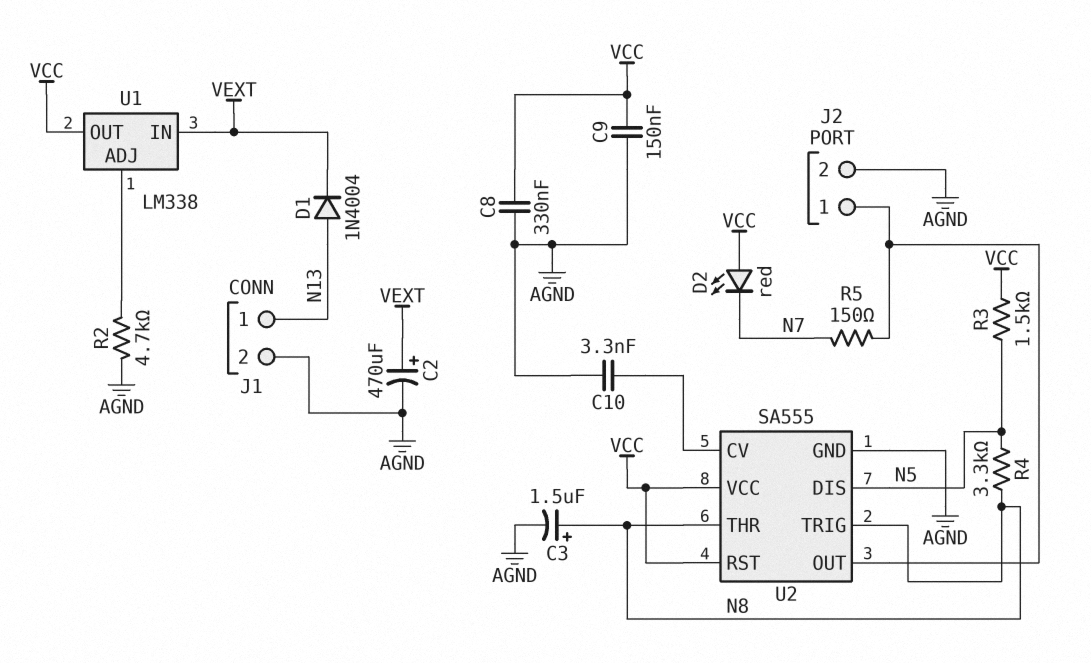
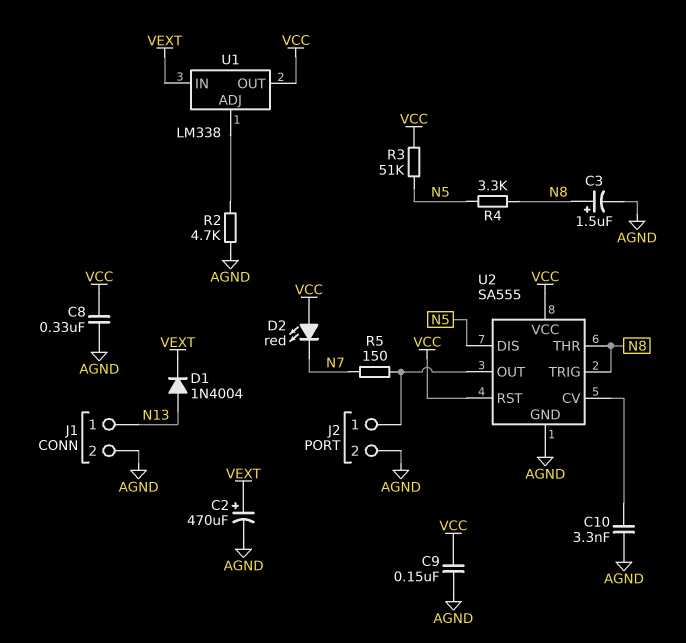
R3: 1.5k (N5, VCC) -> 51k (N5, VCC)

